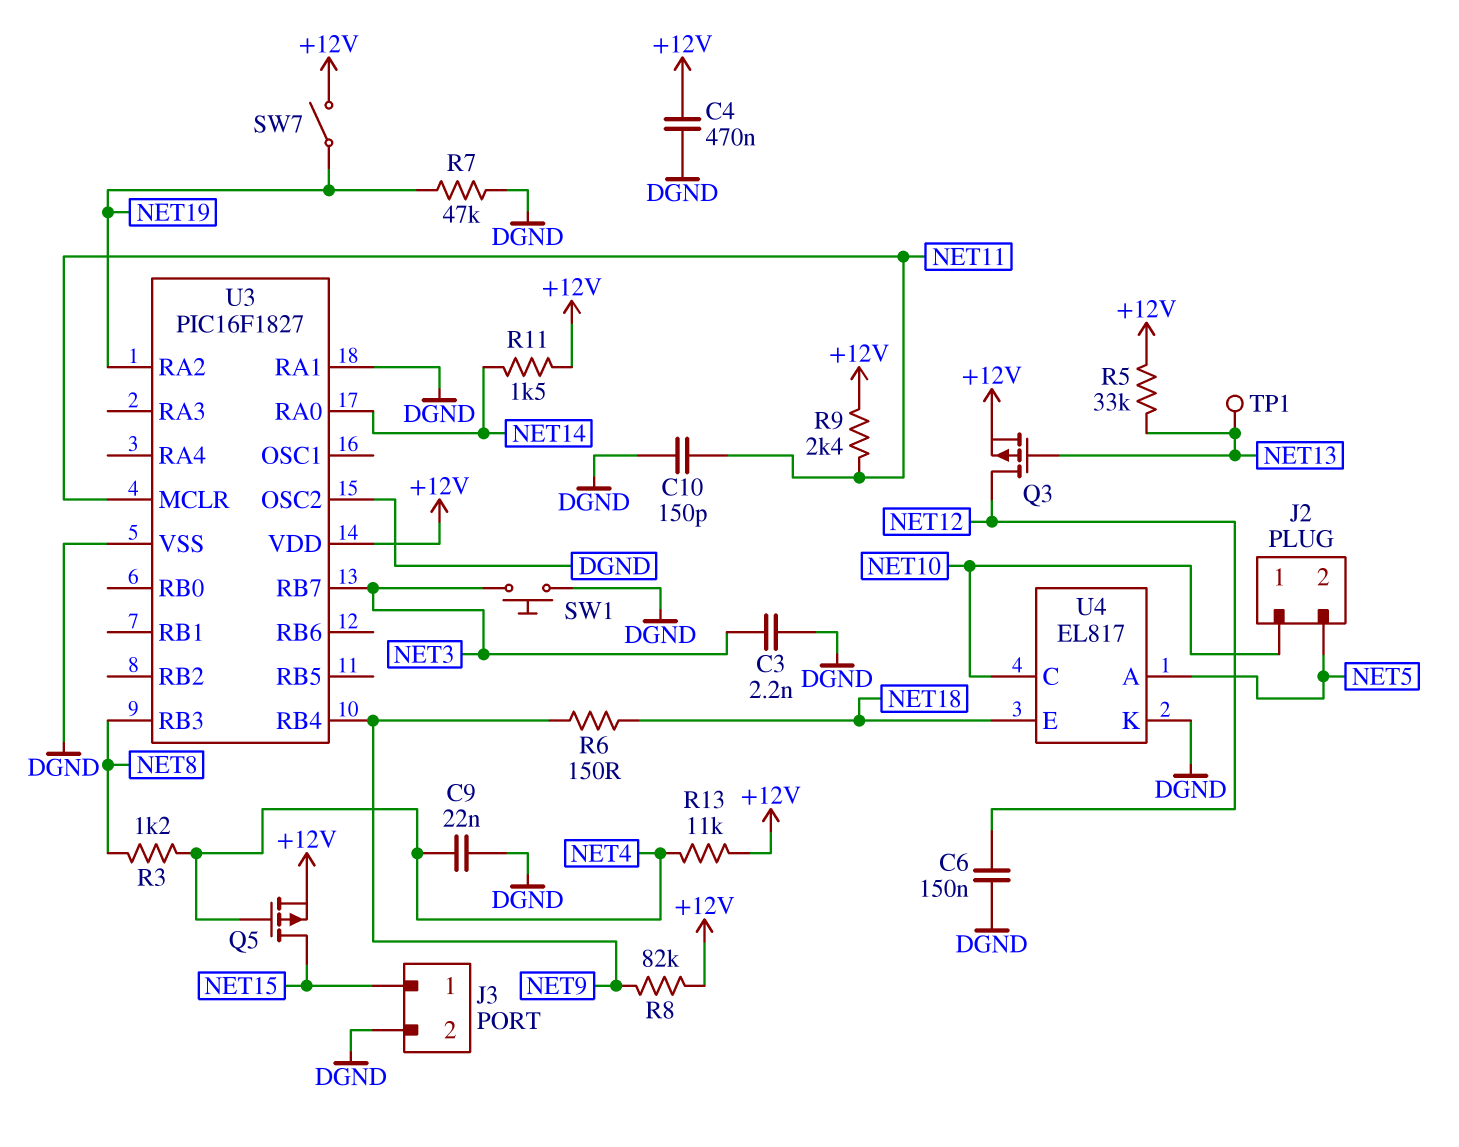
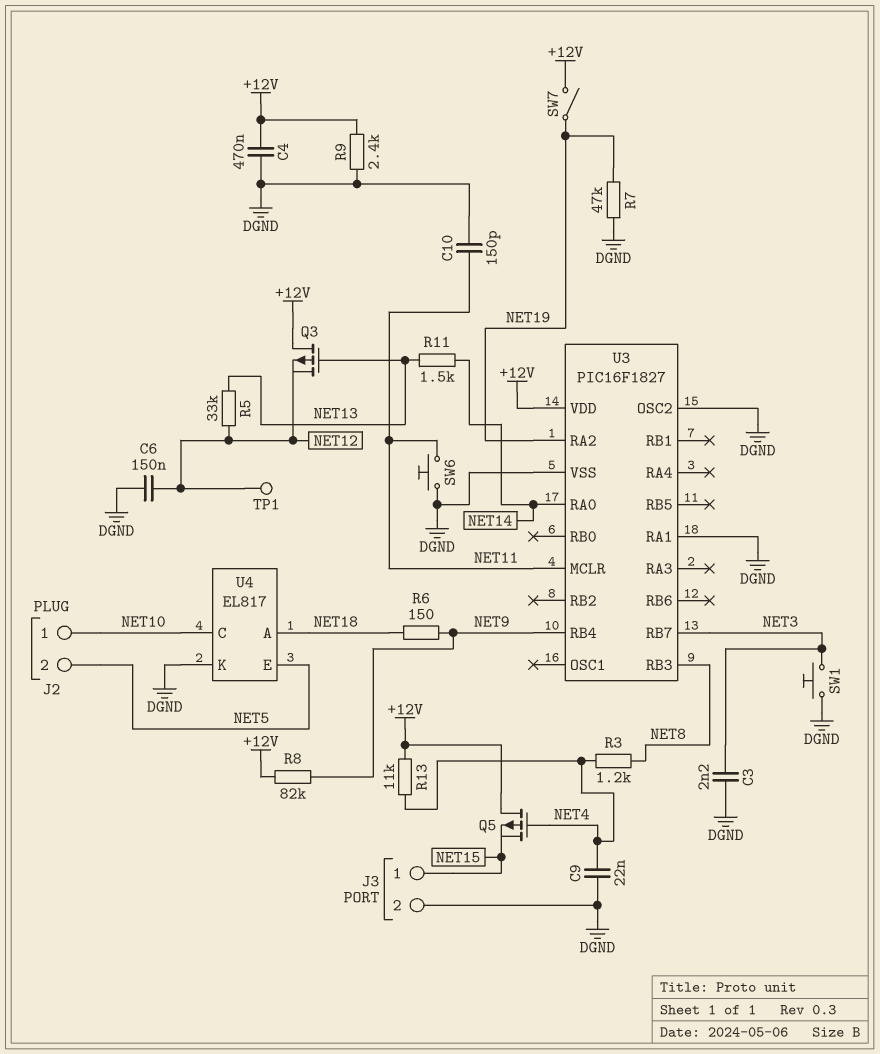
Q3: PMOS (G NET13, D NET12, S +12V) -> PMOS (G NET13, D +12V, S NET12)
Q5: PMOS (G NET4, D NET15, S +12V) -> PMOS (G NET4, D +12V, S NET15)
R5: 33k (+12V, NET13) -> 33k (NET12, NET13)
R9: 2.4k (+12V, NET11) -> 2.4k (+12V, DGND)
R11: 1.5k (+12V, NET14) -> 1.5k (NET13, NET14)
SW6: none -> button (DGND, NET11)
TP1: test point (NET13) -> test point (NET12)
U4 pin A: NET5 -> NET18
U4 pin E: NET18 -> NET5

